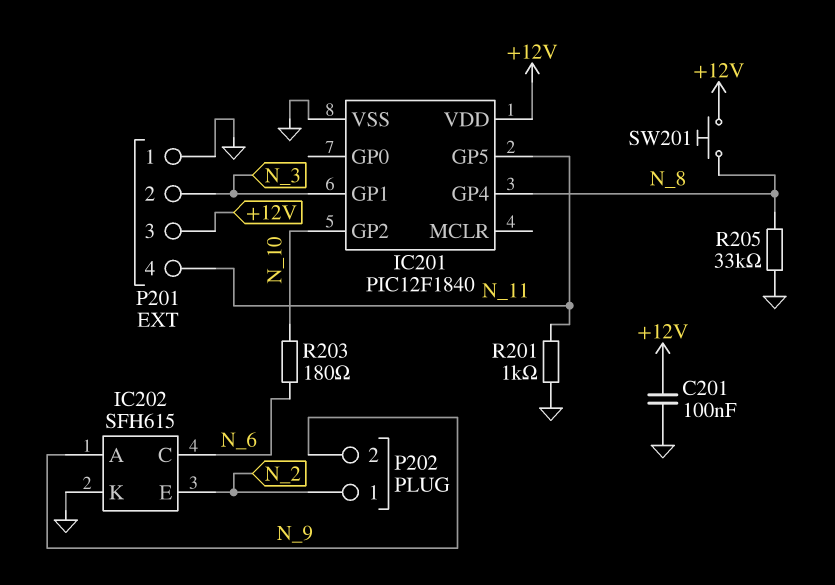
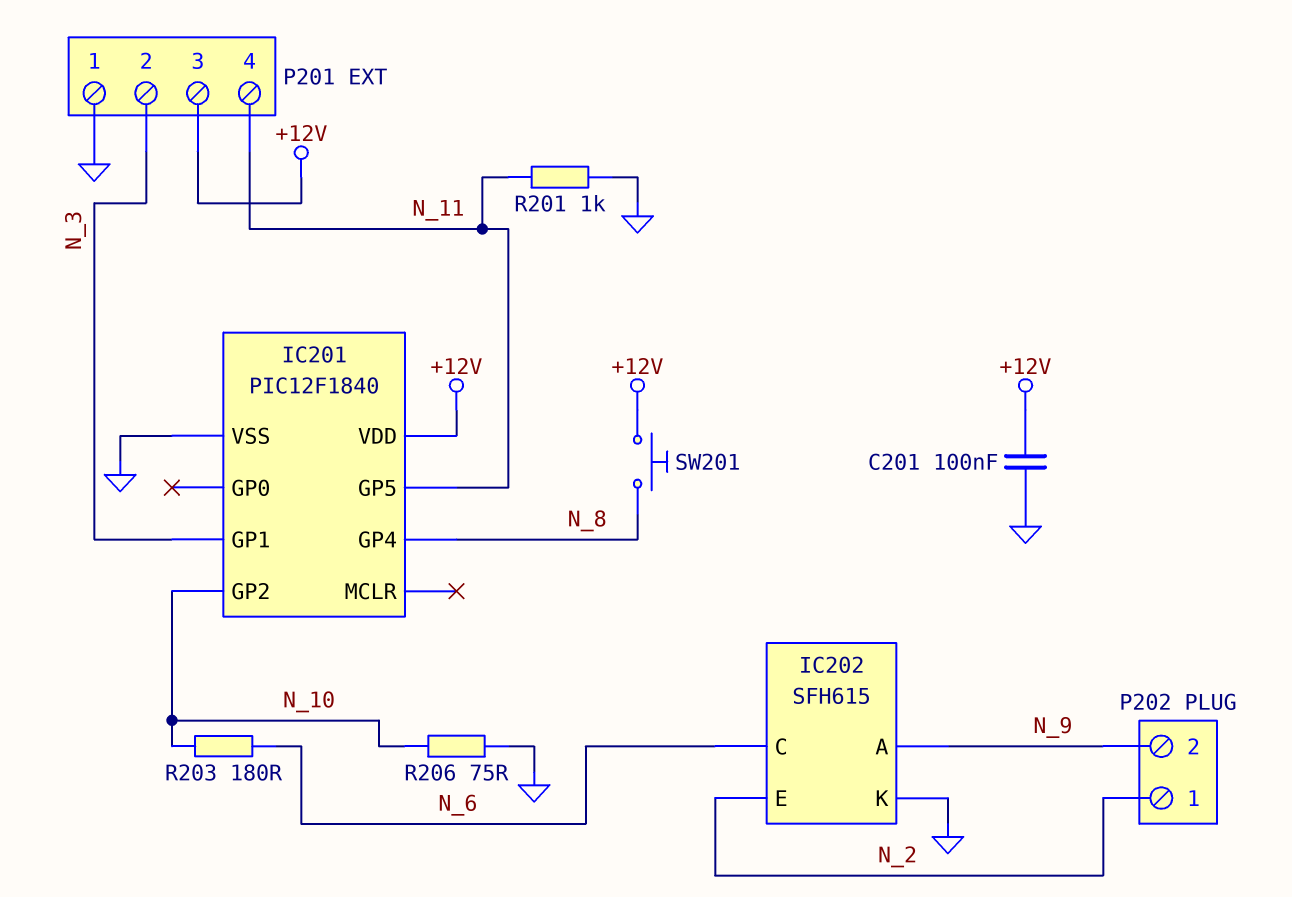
R205: 33k (GND, N_8) -> none
R206: none -> 75 (GND, N_10)

